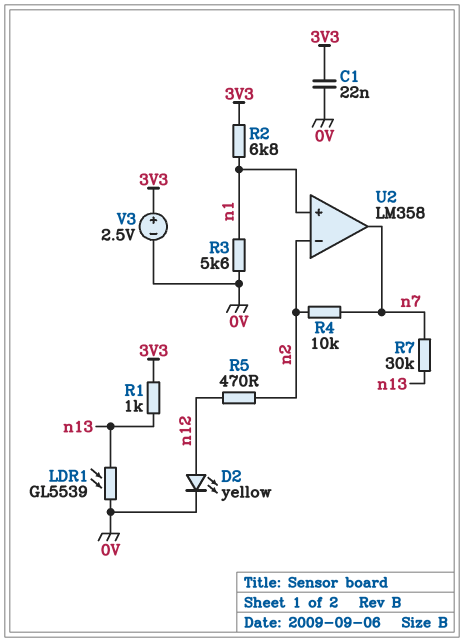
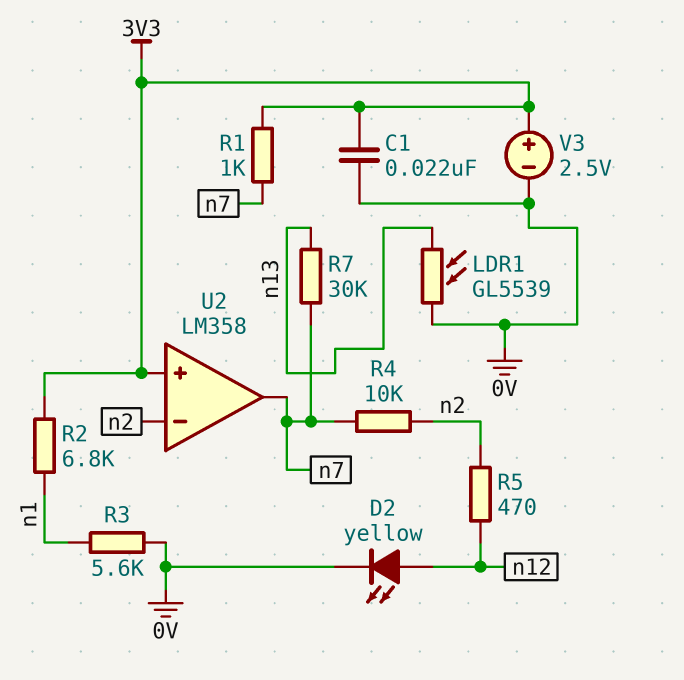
R1: 1k (3V3, n13) -> 1k (3V3, n7)
U2 pin in+: n1 -> 3V3

